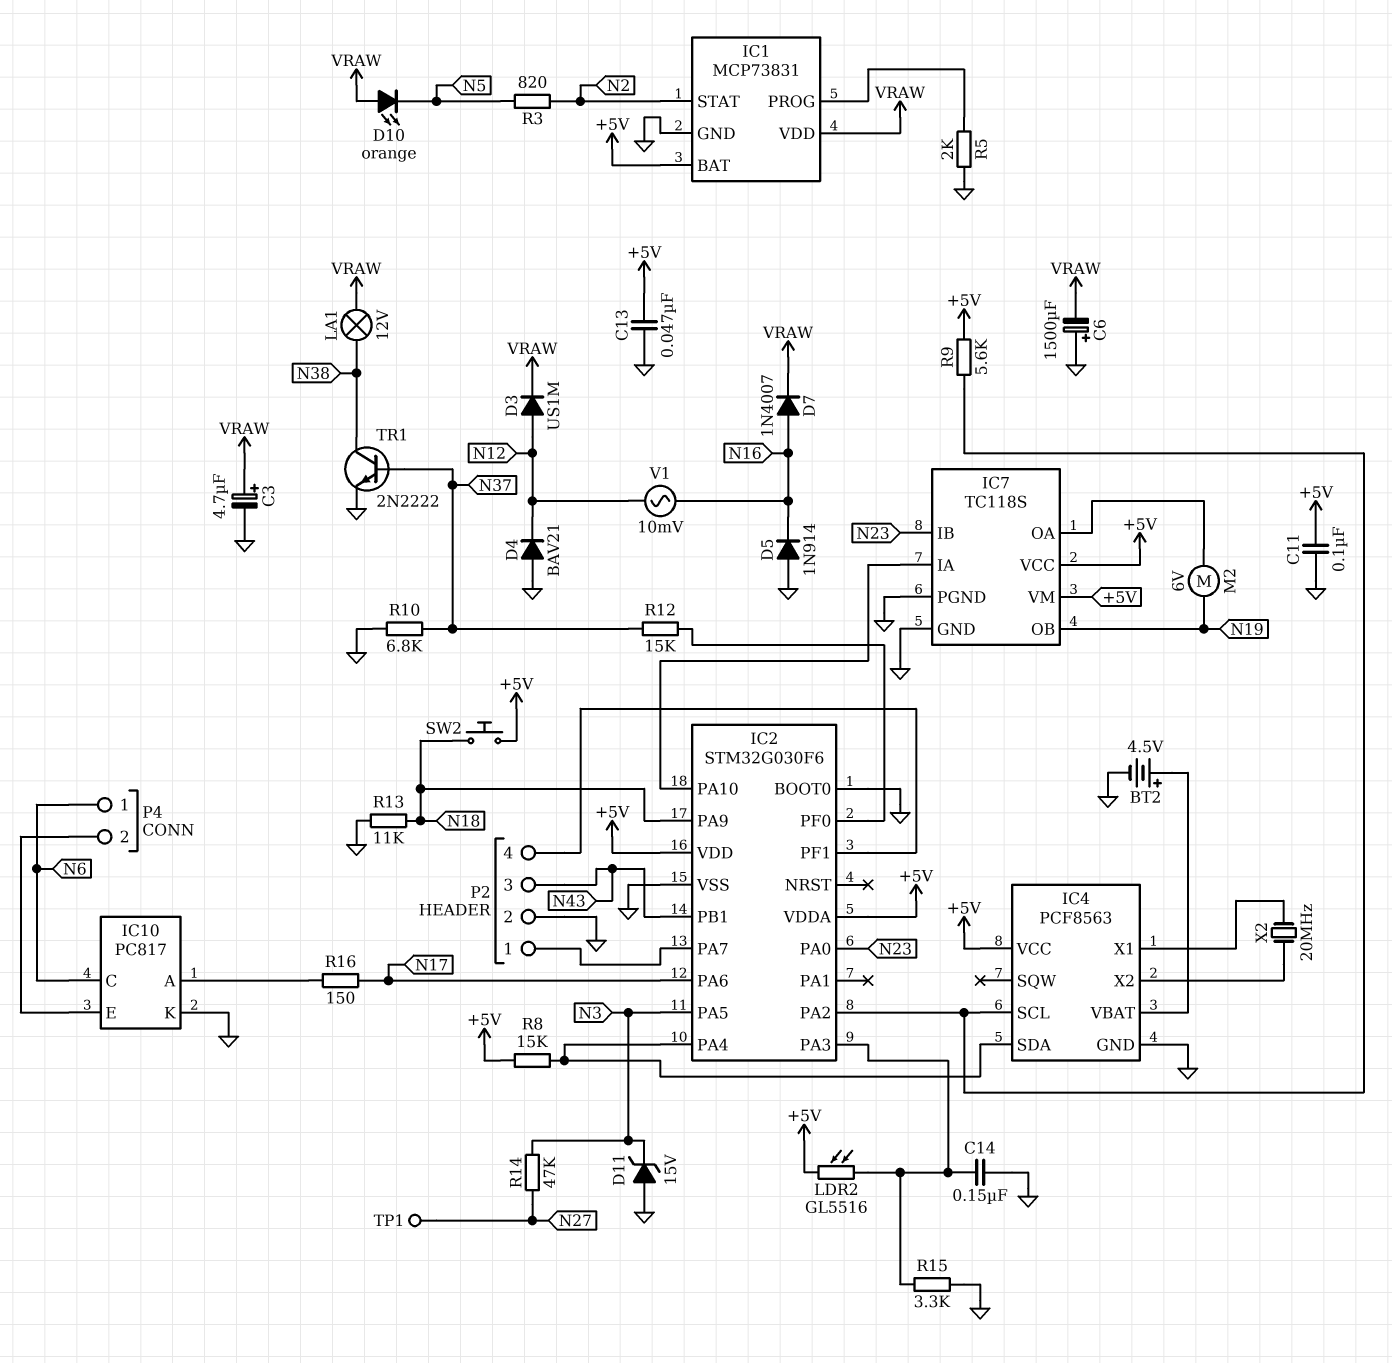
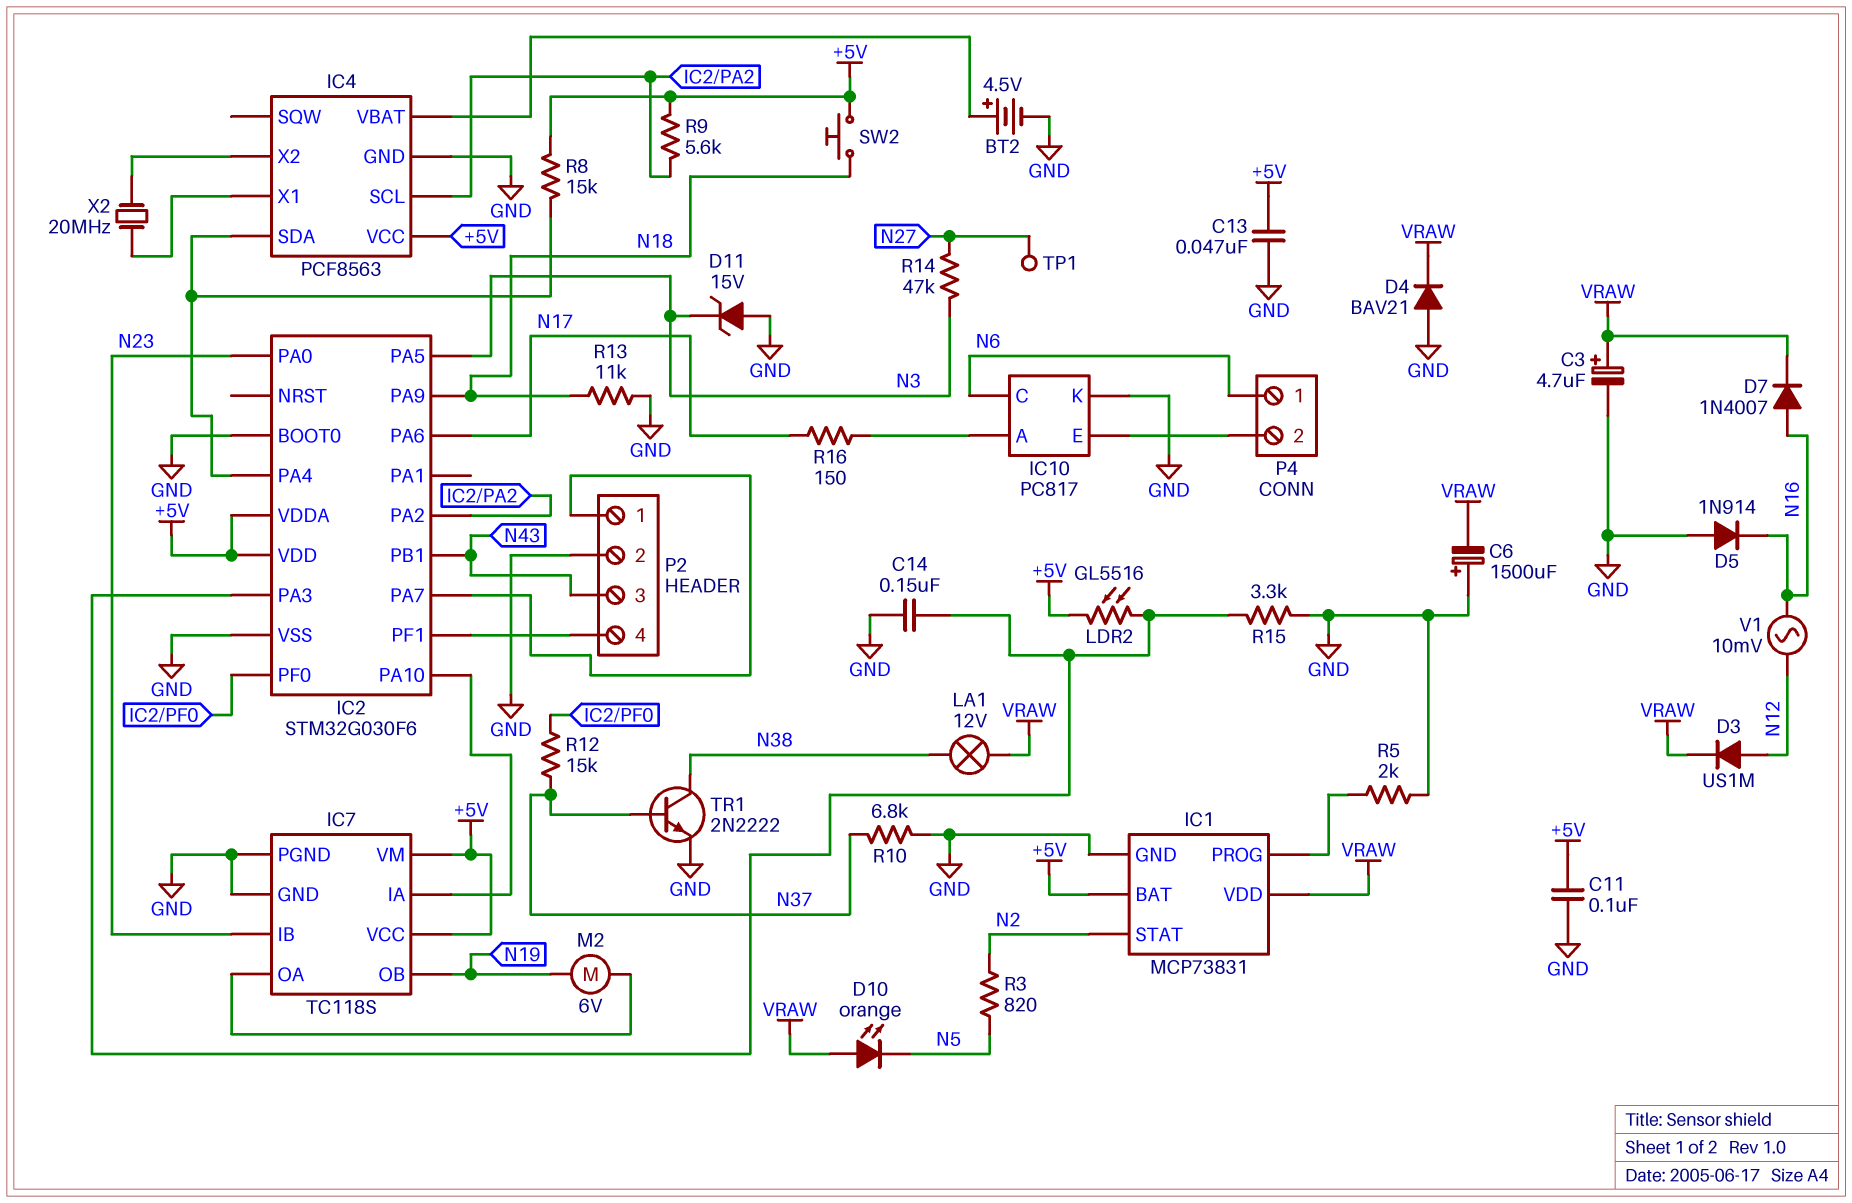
D4: diode BAV21 (A GND, K N12) -> diode BAV21 (A GND, K VRAW)

